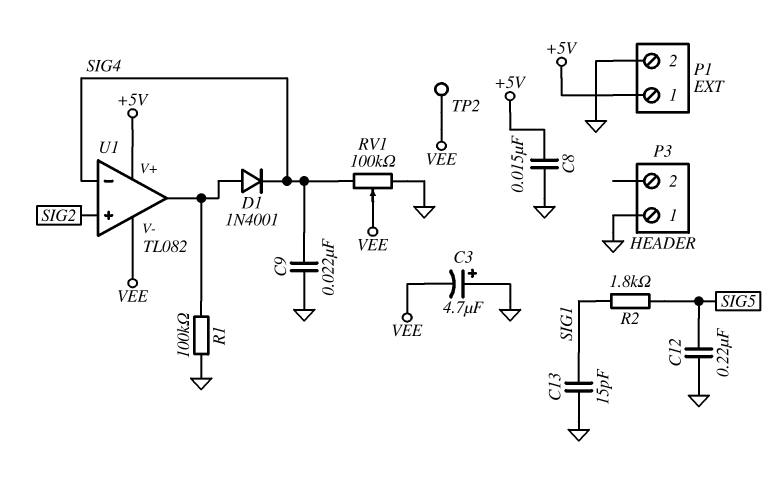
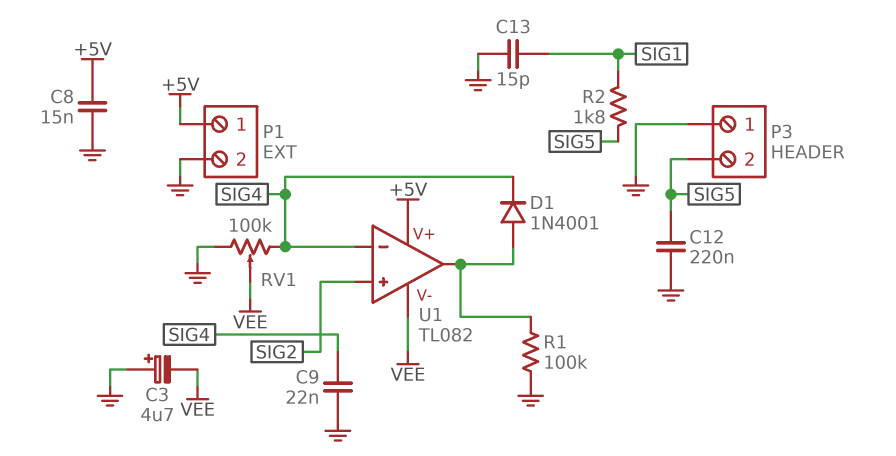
P3 pin 2: none -> SIG5
TP2: test point (VEE) -> none

